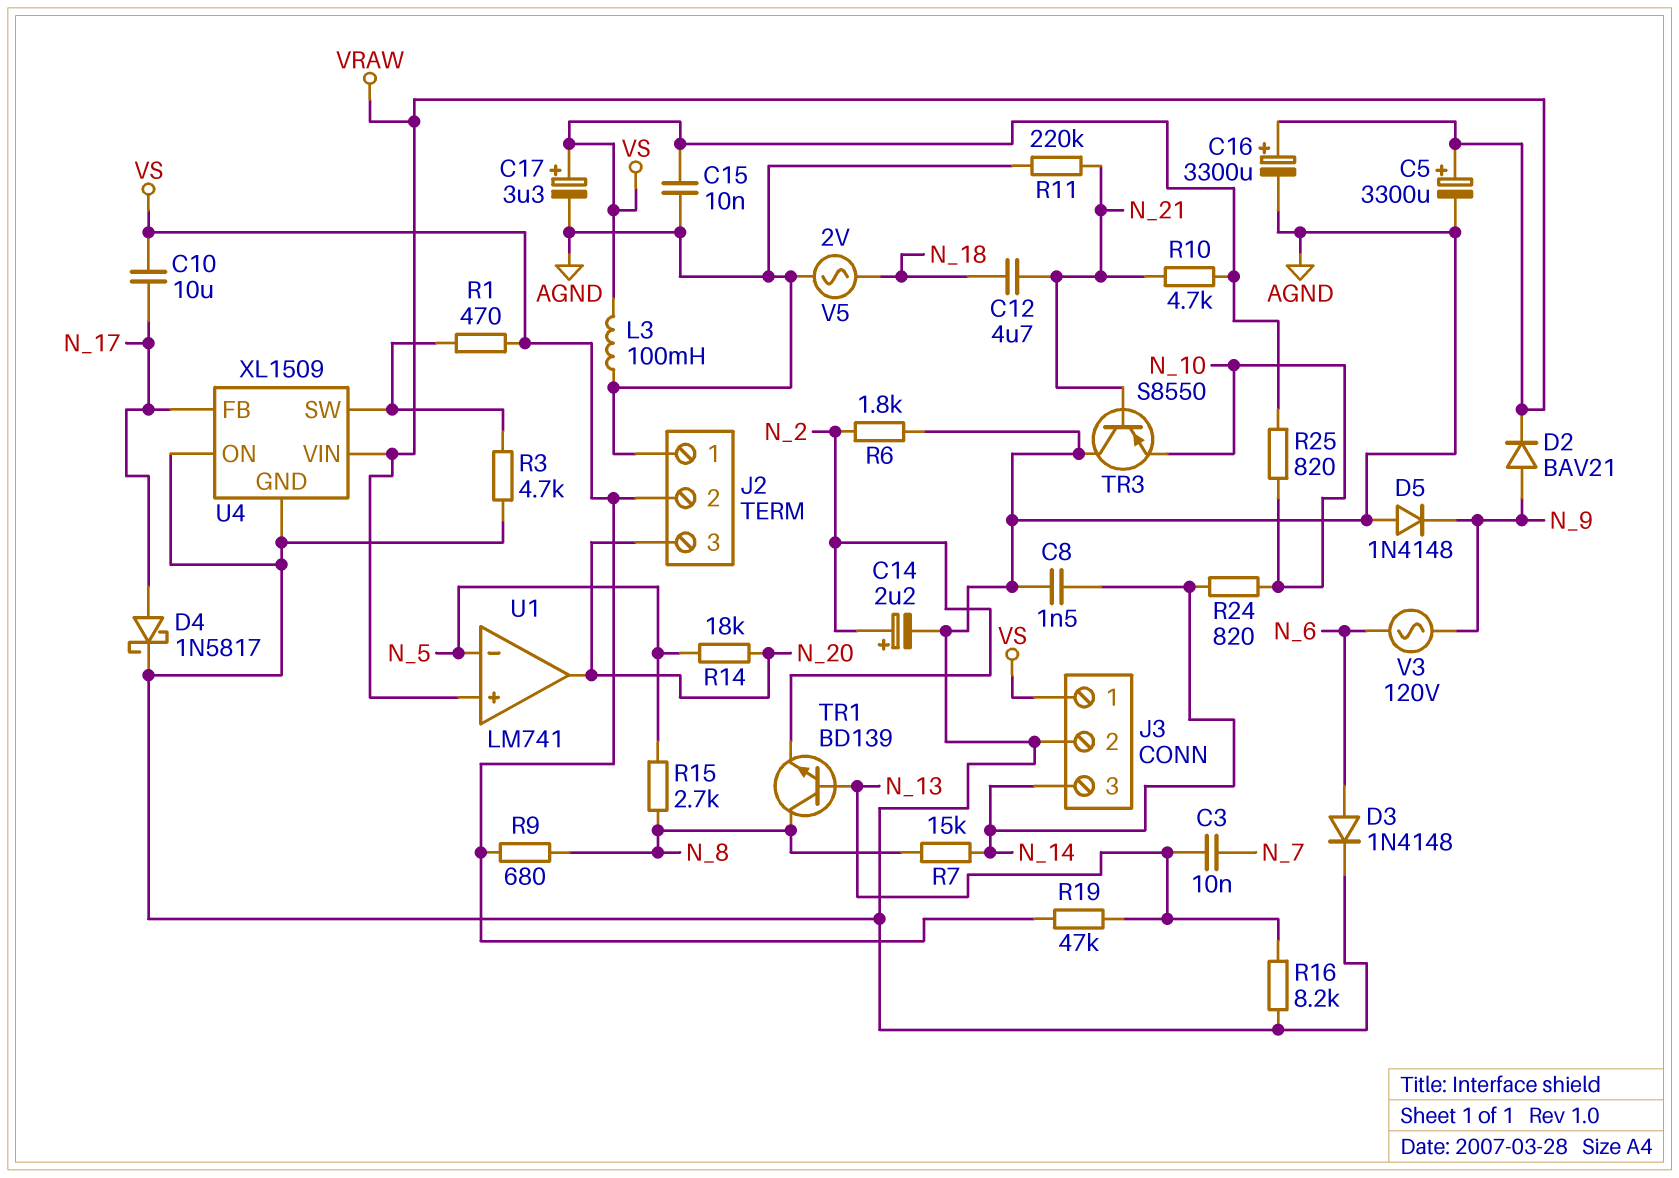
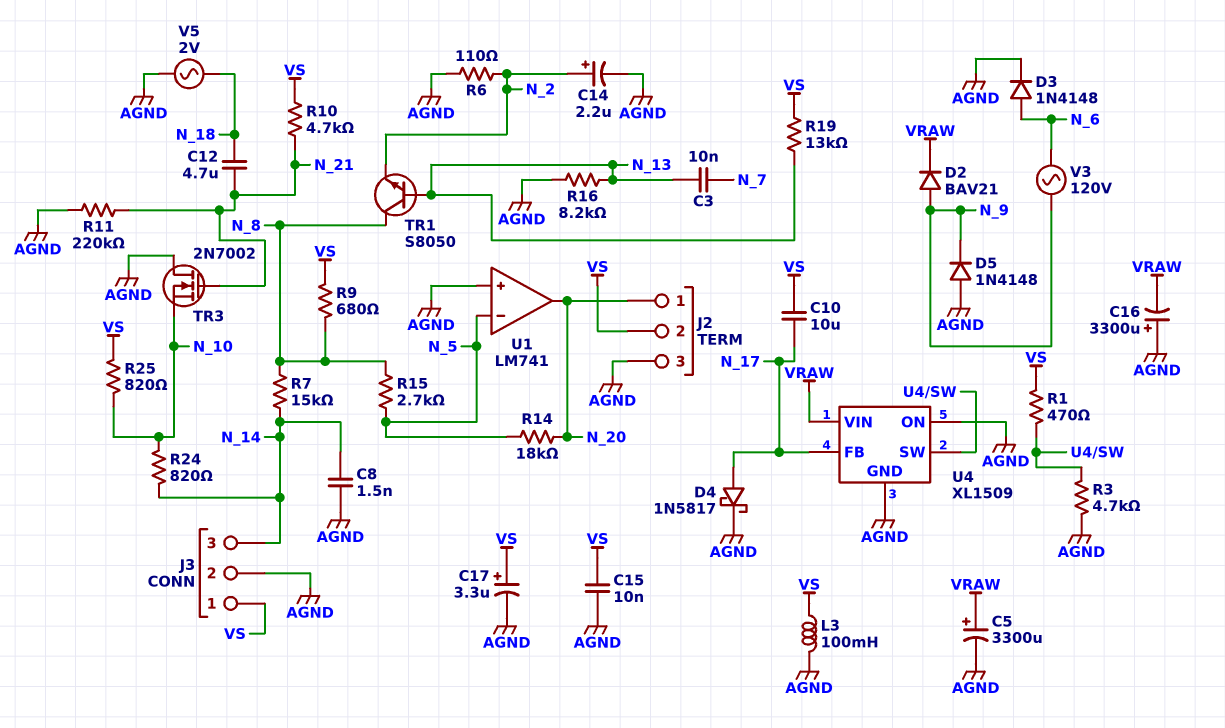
C16: 3300uF (plus VRAW, minus AGND) -> 3300uF (plus AGND, minus VRAW)
J2 pin 1: AGND -> N_20
J2 pin 3: N_20 -> AGND
R6: 1.8k (AGND, N_2) -> 110 (AGND, N_2)
R19: 47k (N_13, VS) -> 13k (N_13, VS)
TR1: NPN BD139 (B N_13, C N_8, E N_2) -> NPN S8050 (B N_13, C N_8, E N_2)
TR3: PNP S8550 (B N_21, C AGND, E N_10) -> NMOS 2N7002 (G N_21, D AGND, S N_10)
U1 pin in+: VRAW -> AGND

